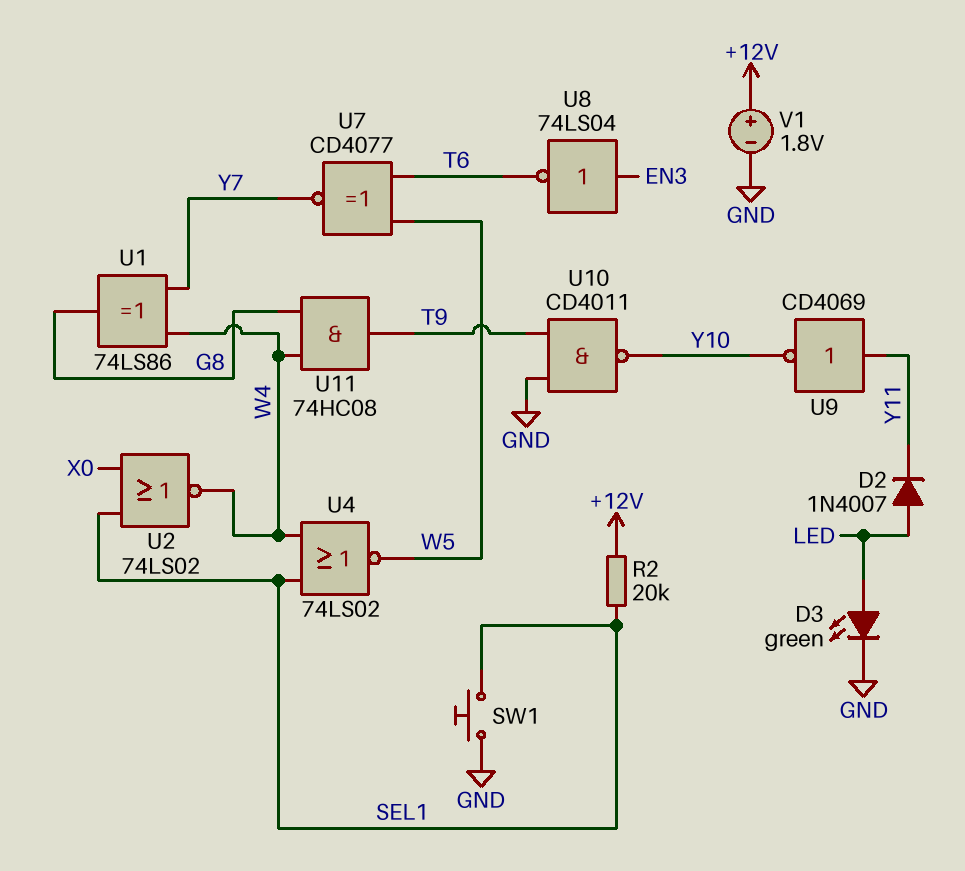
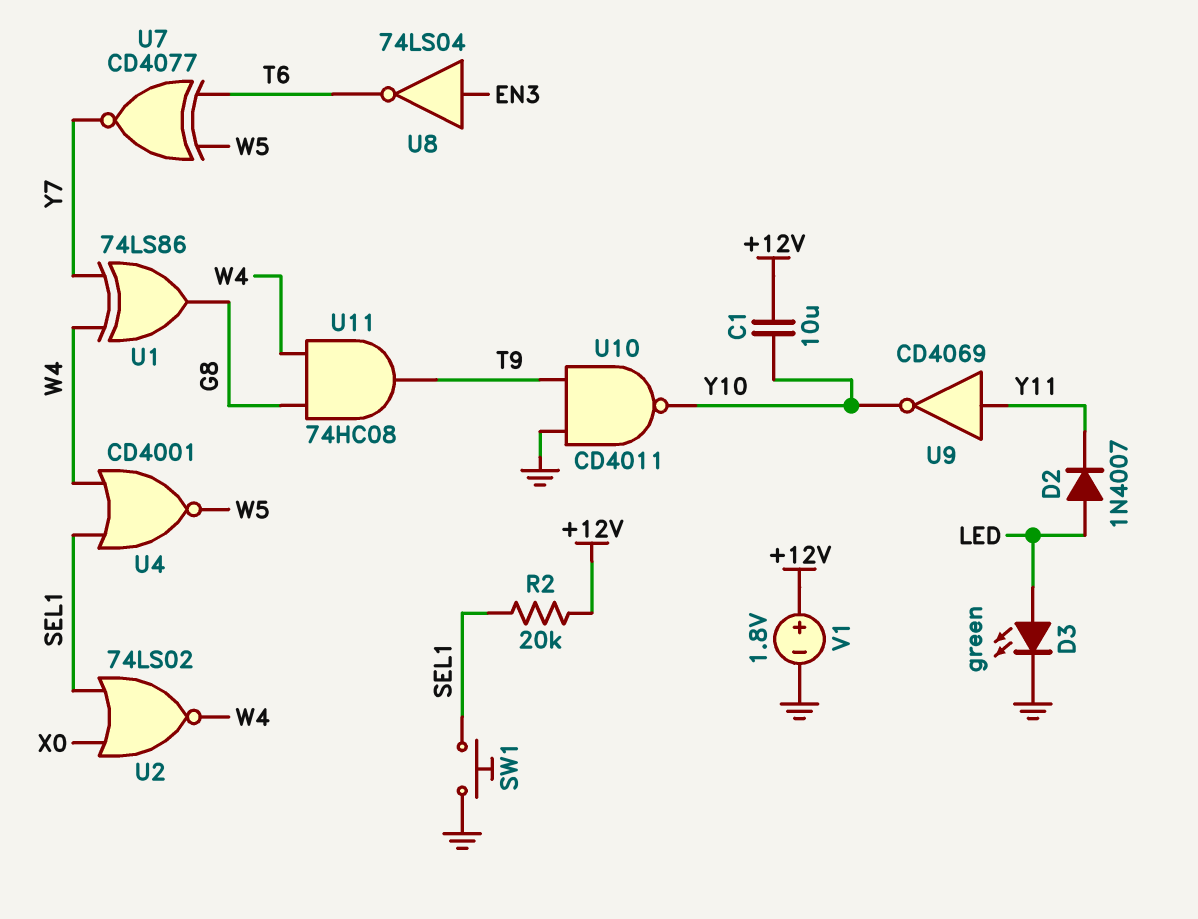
C1: none -> 10uF (+12V, Y10)
U4: NOR 74LS02 (in SEL1, in W4, out W5) -> NOR CD4001 (in SEL1, in W4, out W5)

